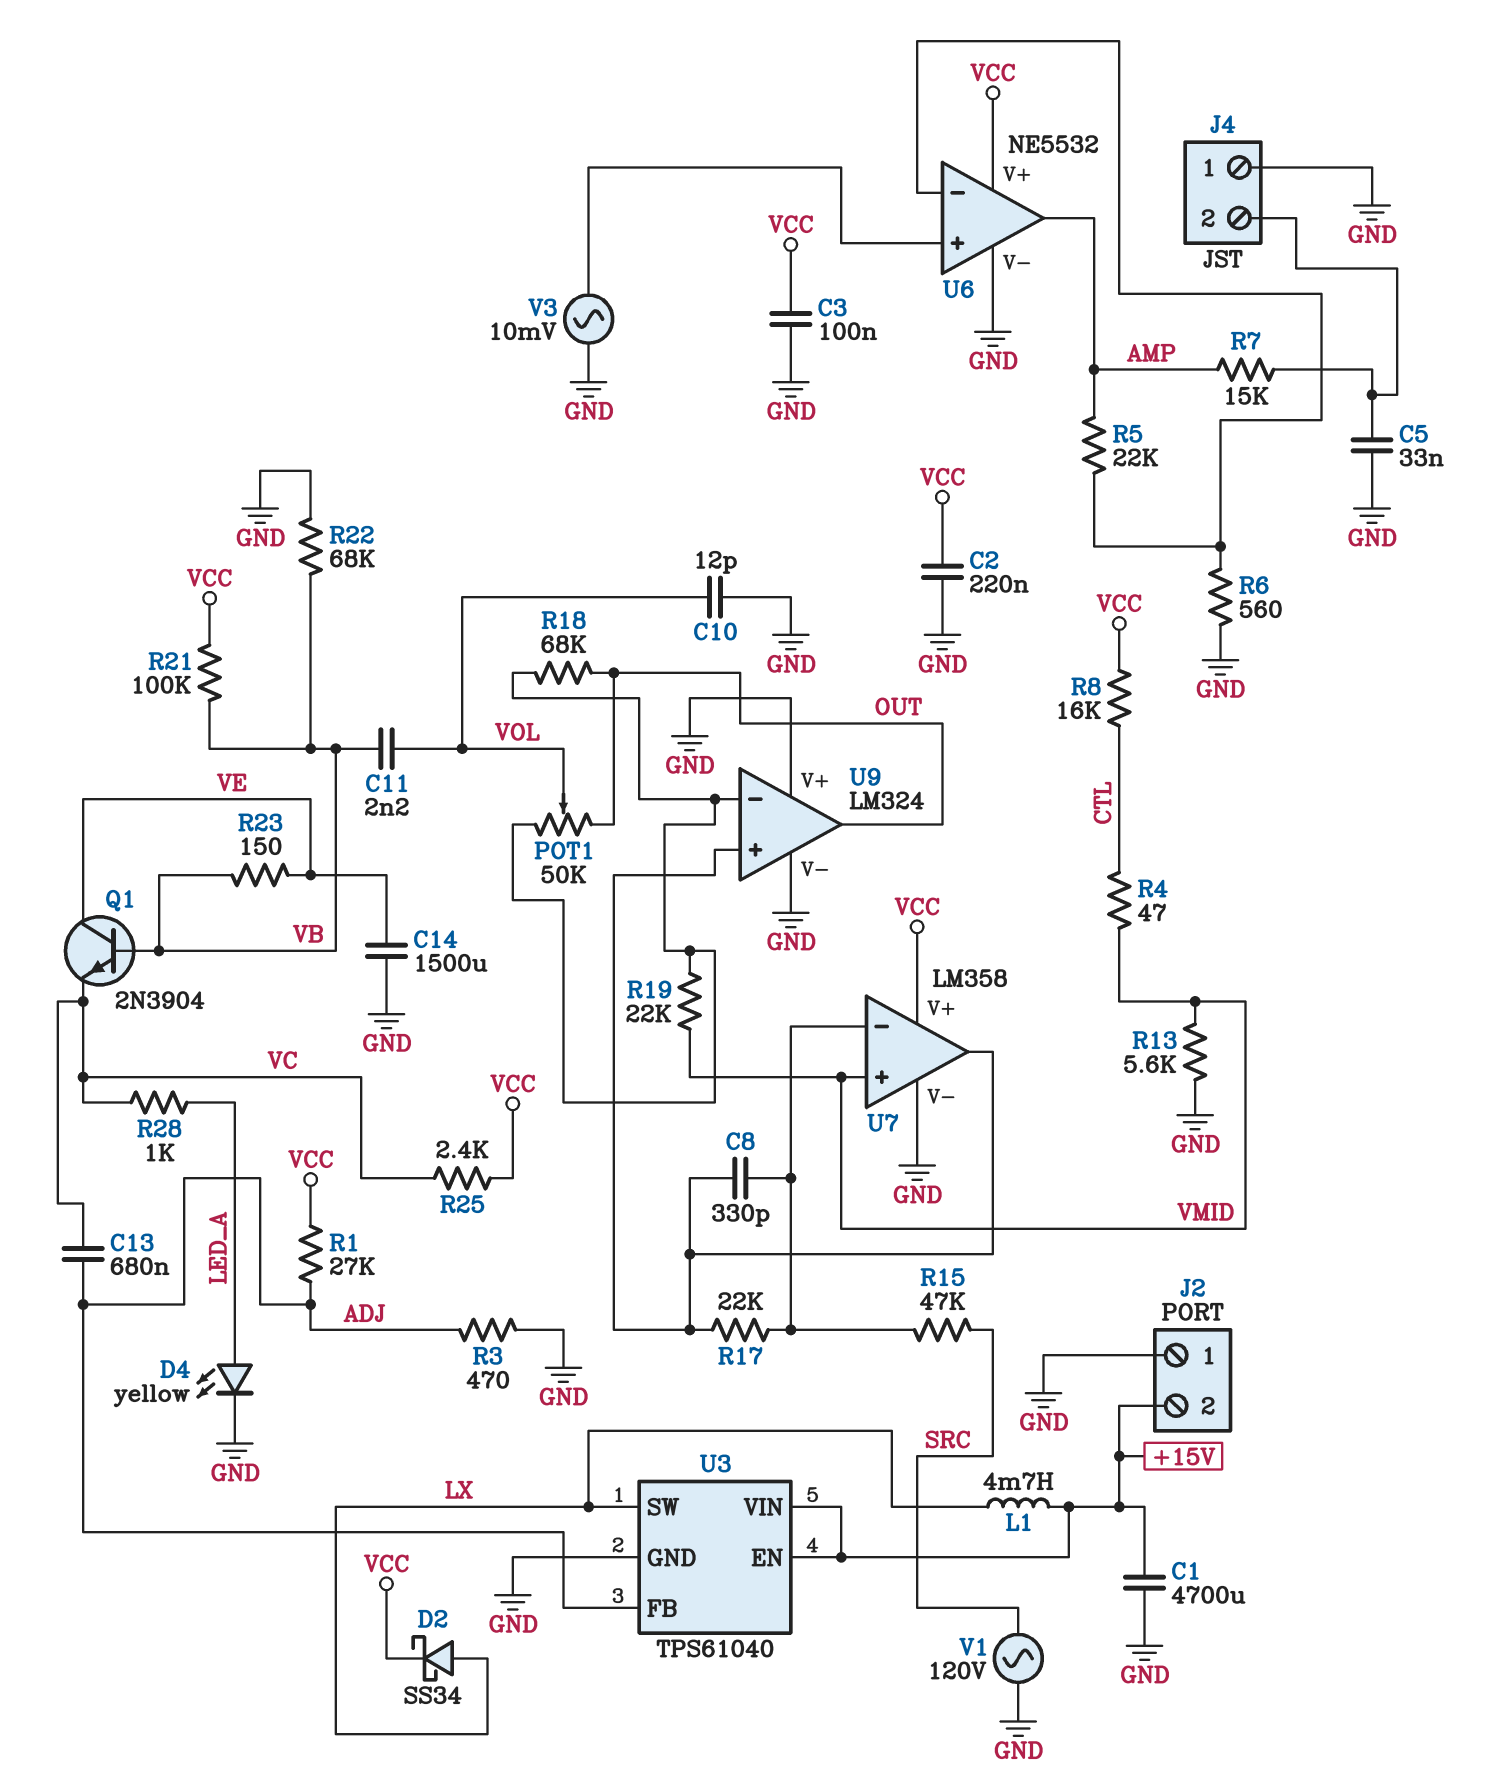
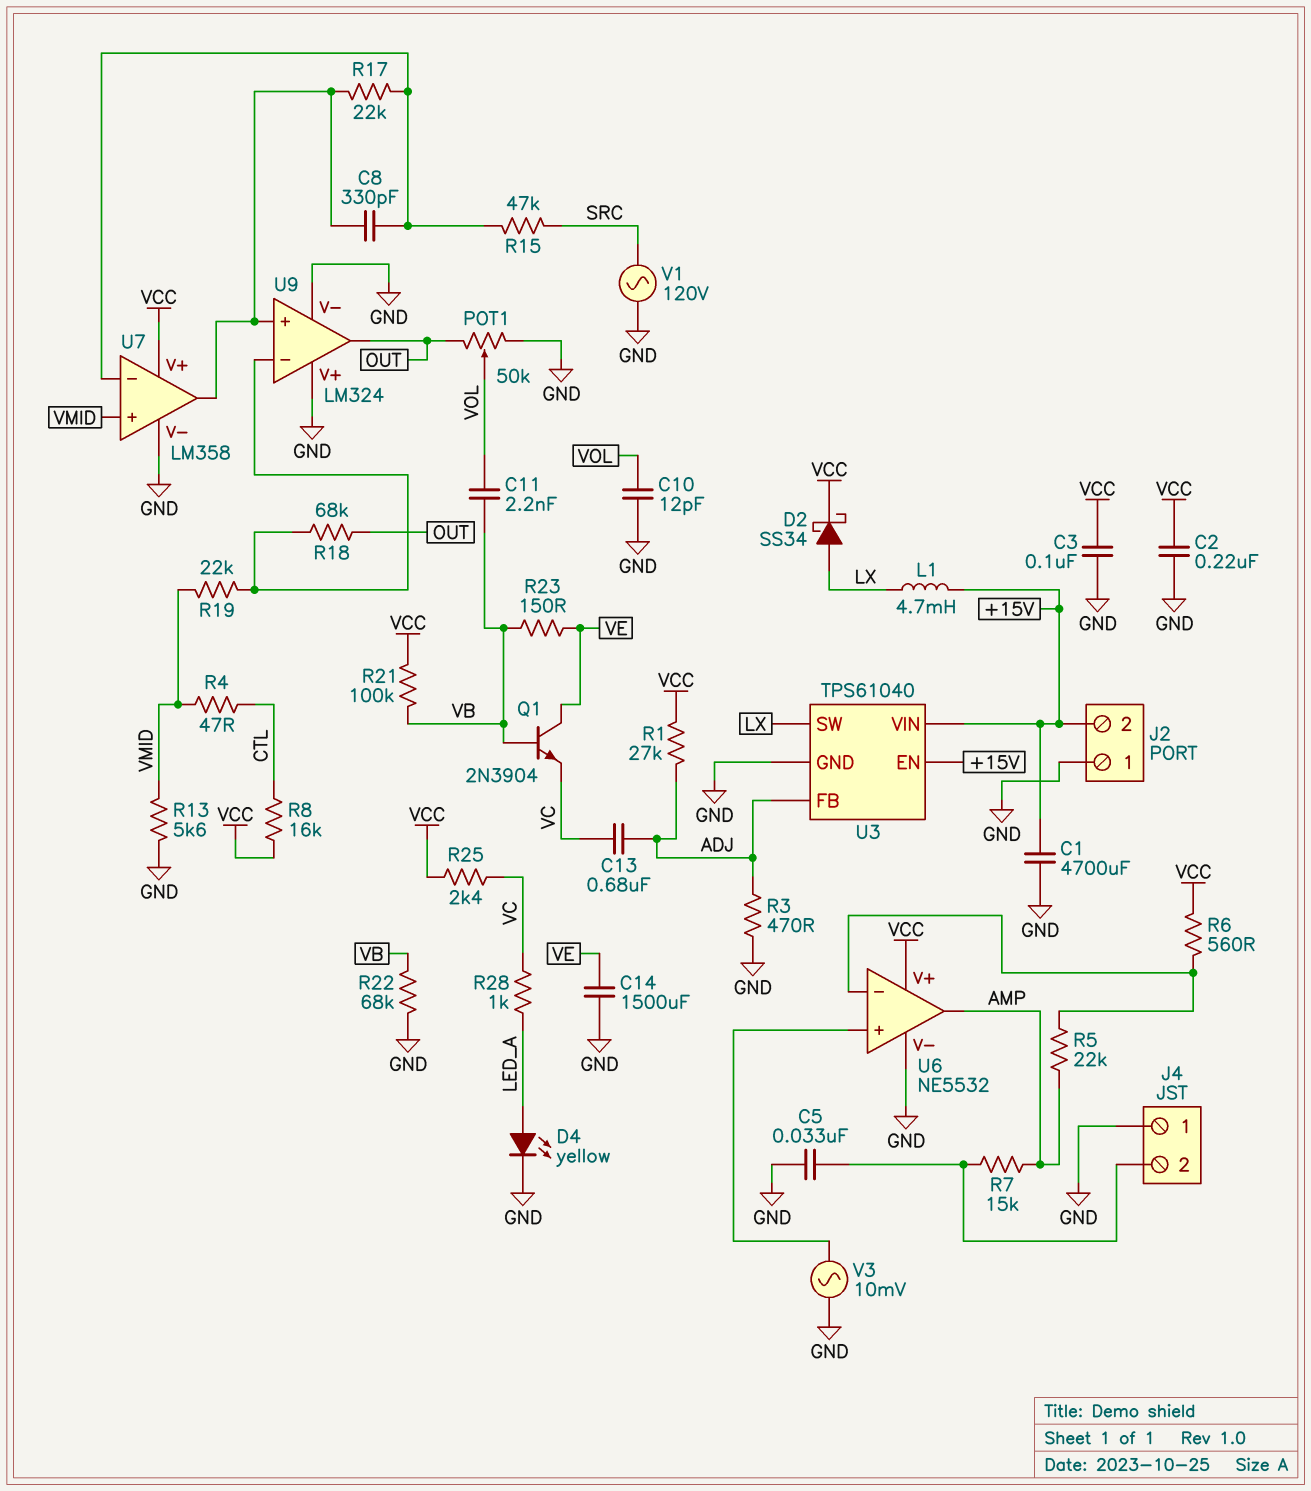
POT1: 50k (OUT, U9/in-, wiper VOL) -> 50k (GND, OUT, wiper VOL)
R6: 560 (GND, U6/in-) -> 560 (U6/in-, VCC)

